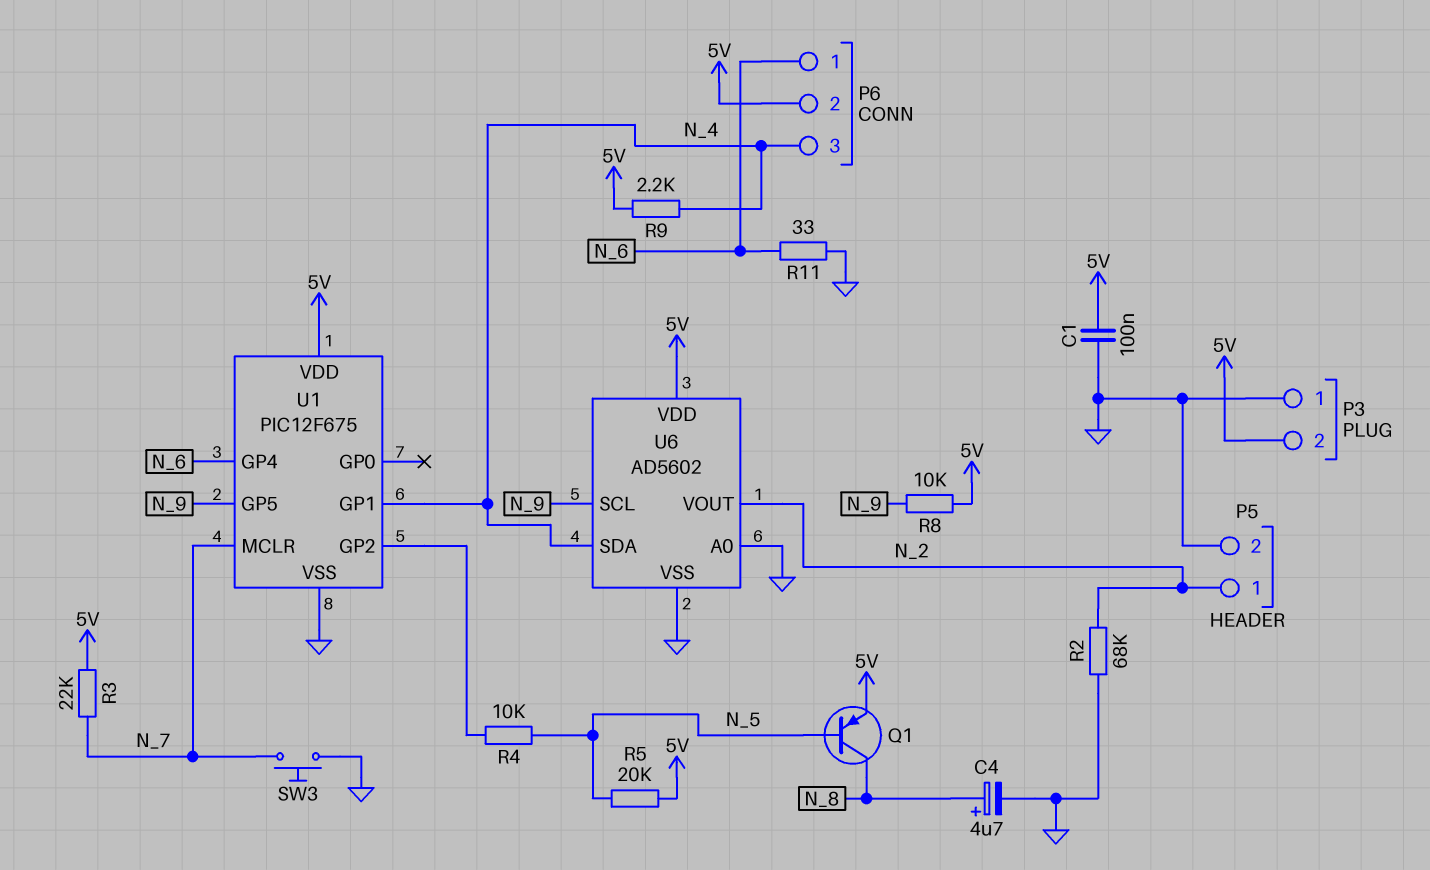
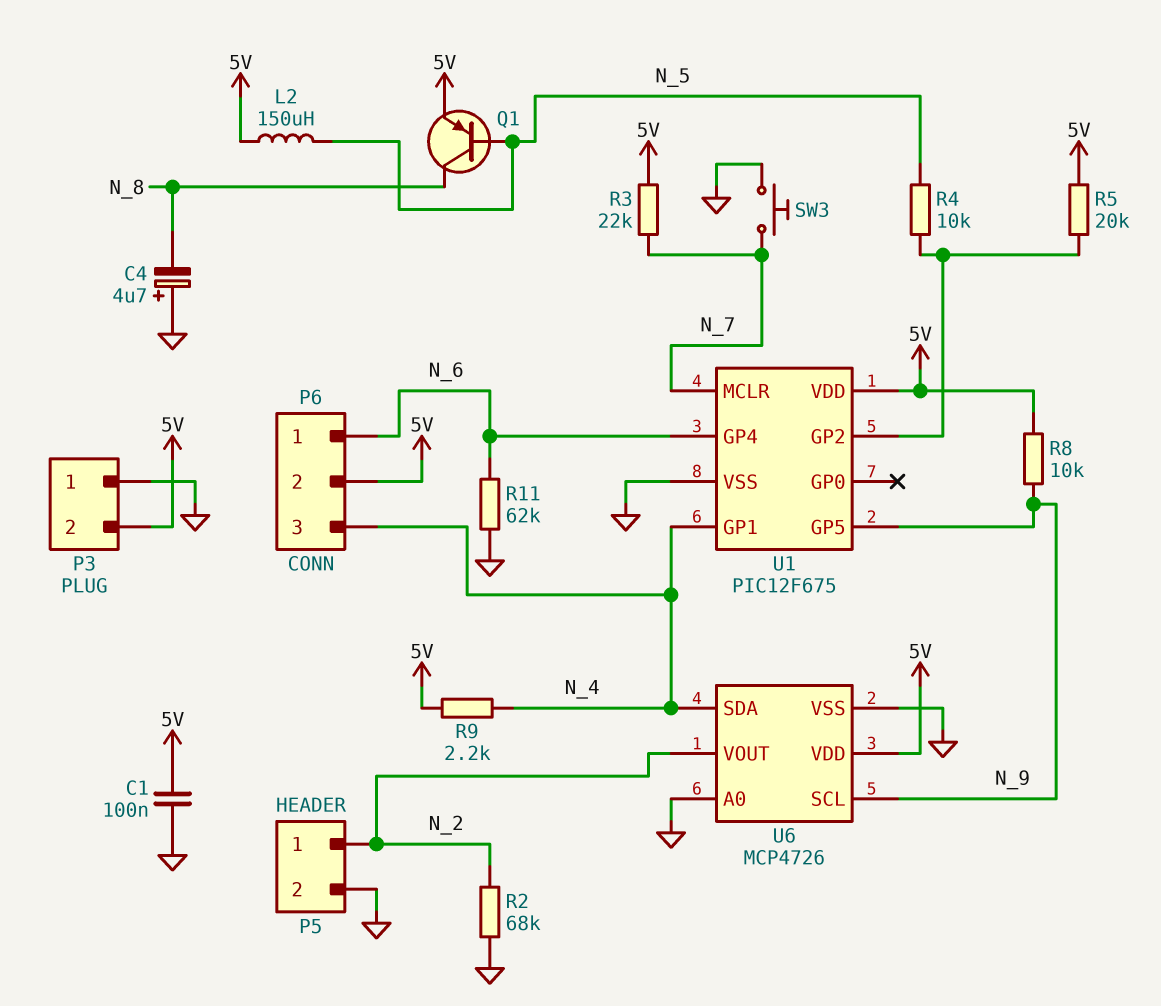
C4: 4.7uF (plus N_8, minus GND) -> 4.7uF (plus GND, minus N_8)
L2: none -> 150uH (5V, N_5)
R5: 20k (5V, N_5) -> 20k (5V, U1/GP2)
R11: 33 (GND, N_6) -> 62k (GND, N_6)
U6: AD5602 -> MCP4726

